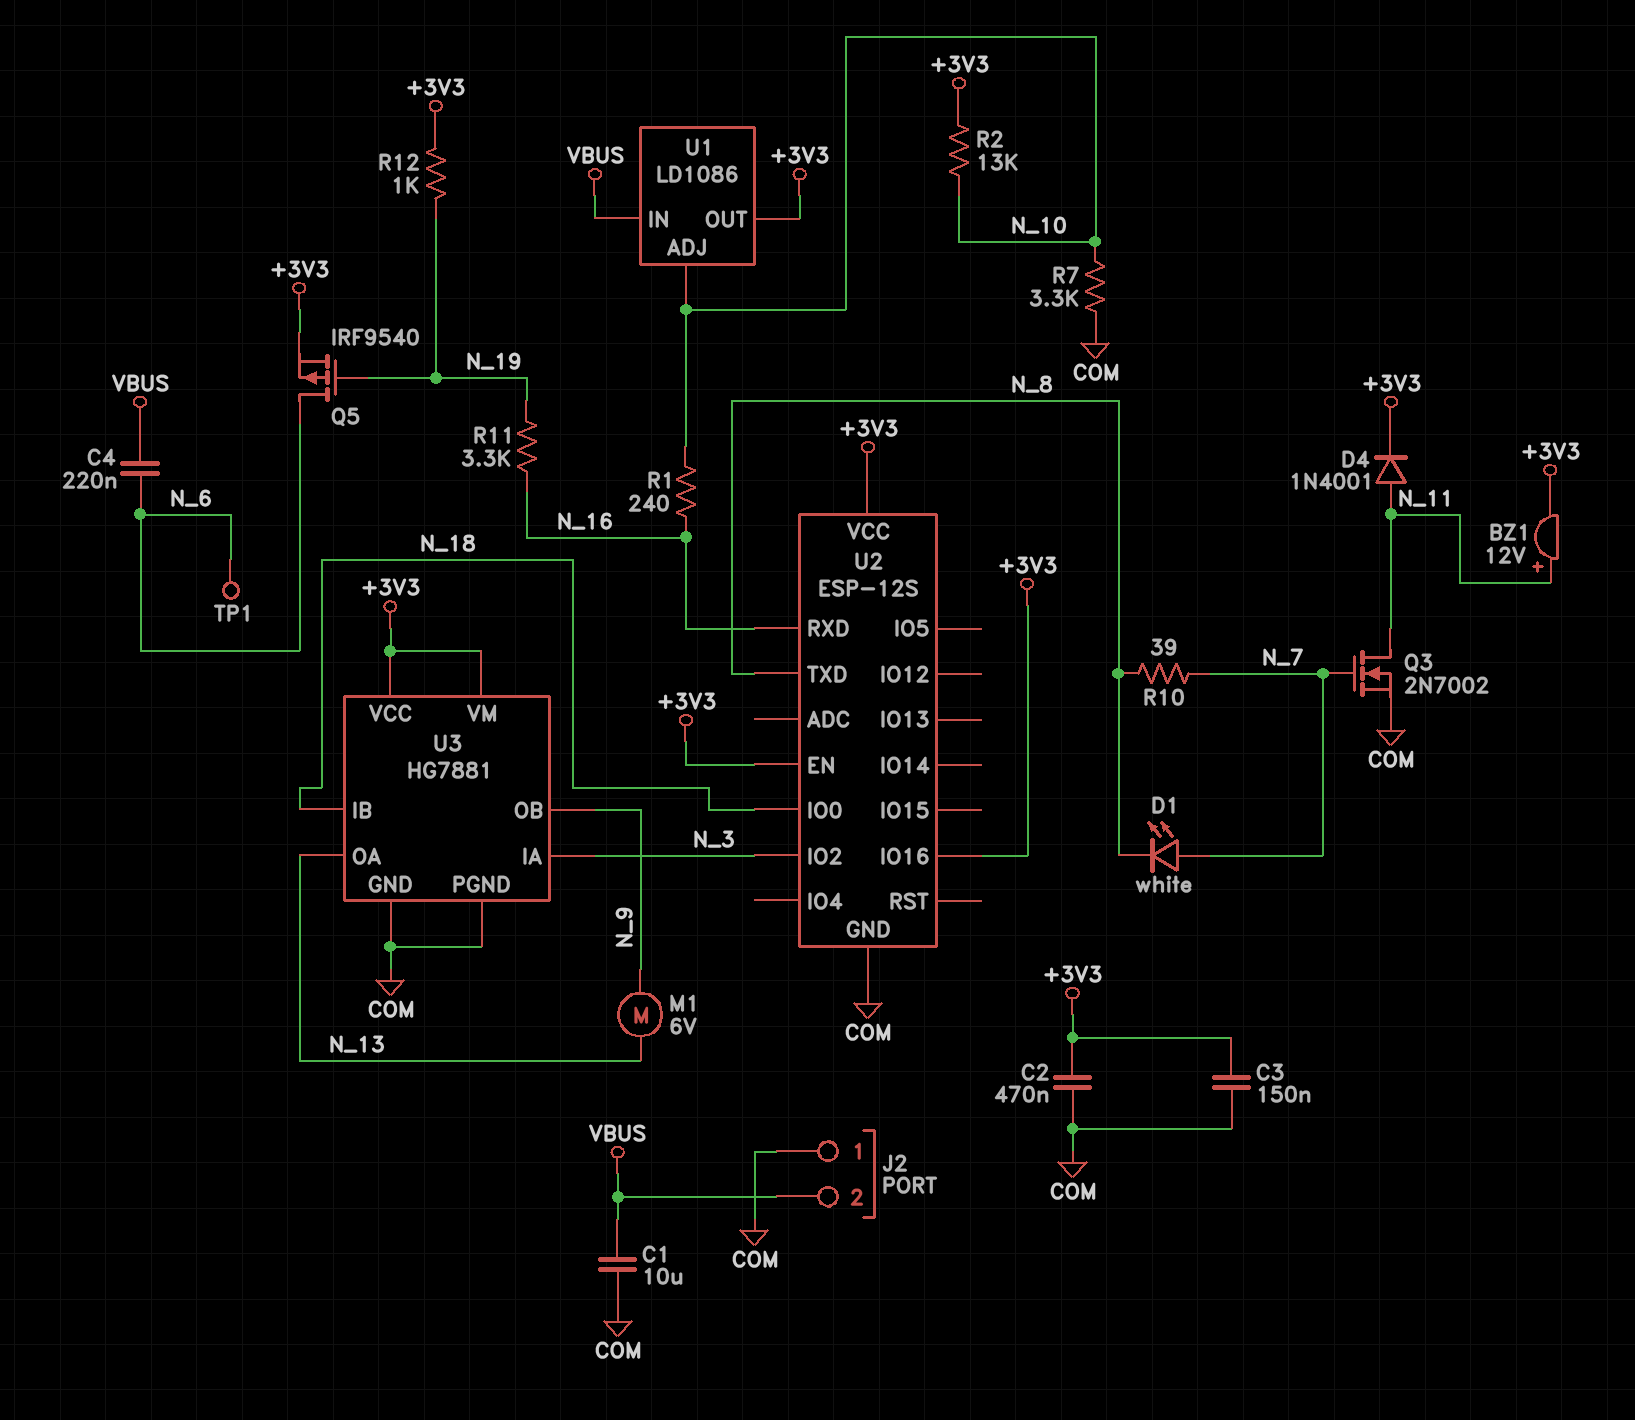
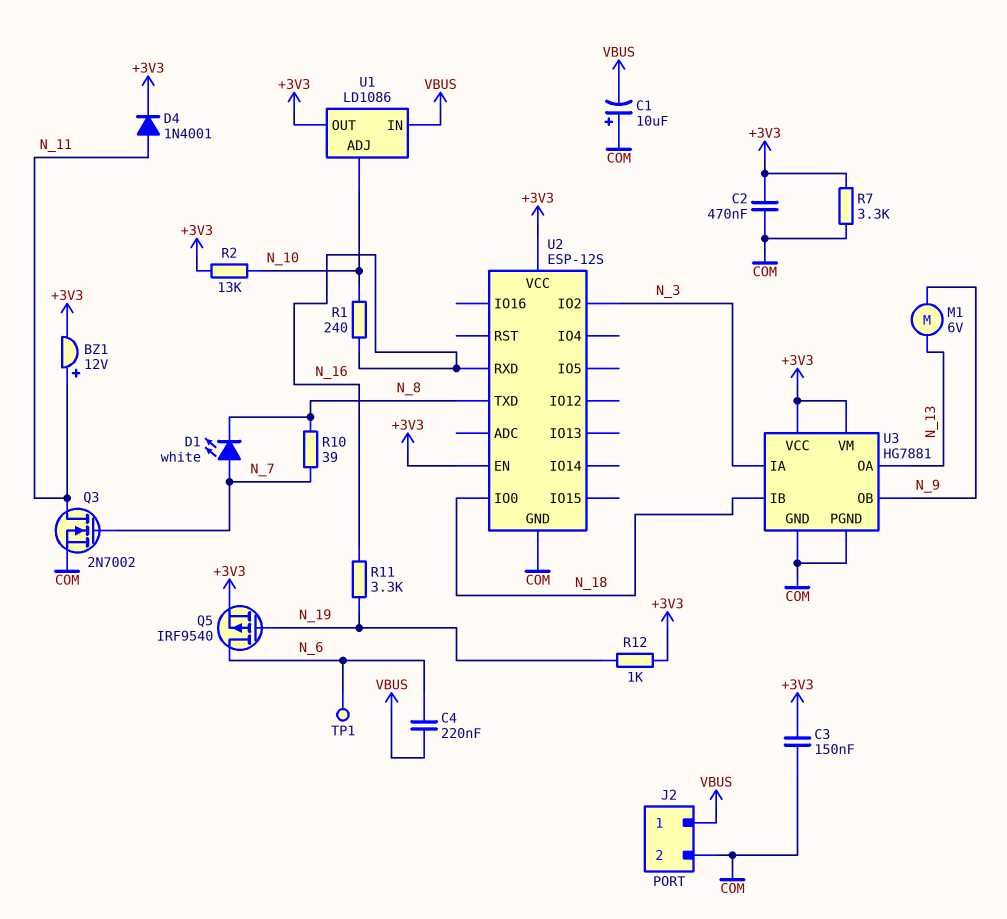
C1: 10uF (COM, VBUS) -> 10uF (plus COM, minus VBUS)
J2 pin 1: COM -> VBUS
J2 pin 2: VBUS -> COM
R7: 3.3k (COM, N_10) -> 3.3k (+3V3, COM)
U2 pin IO16: +3V3 -> none

